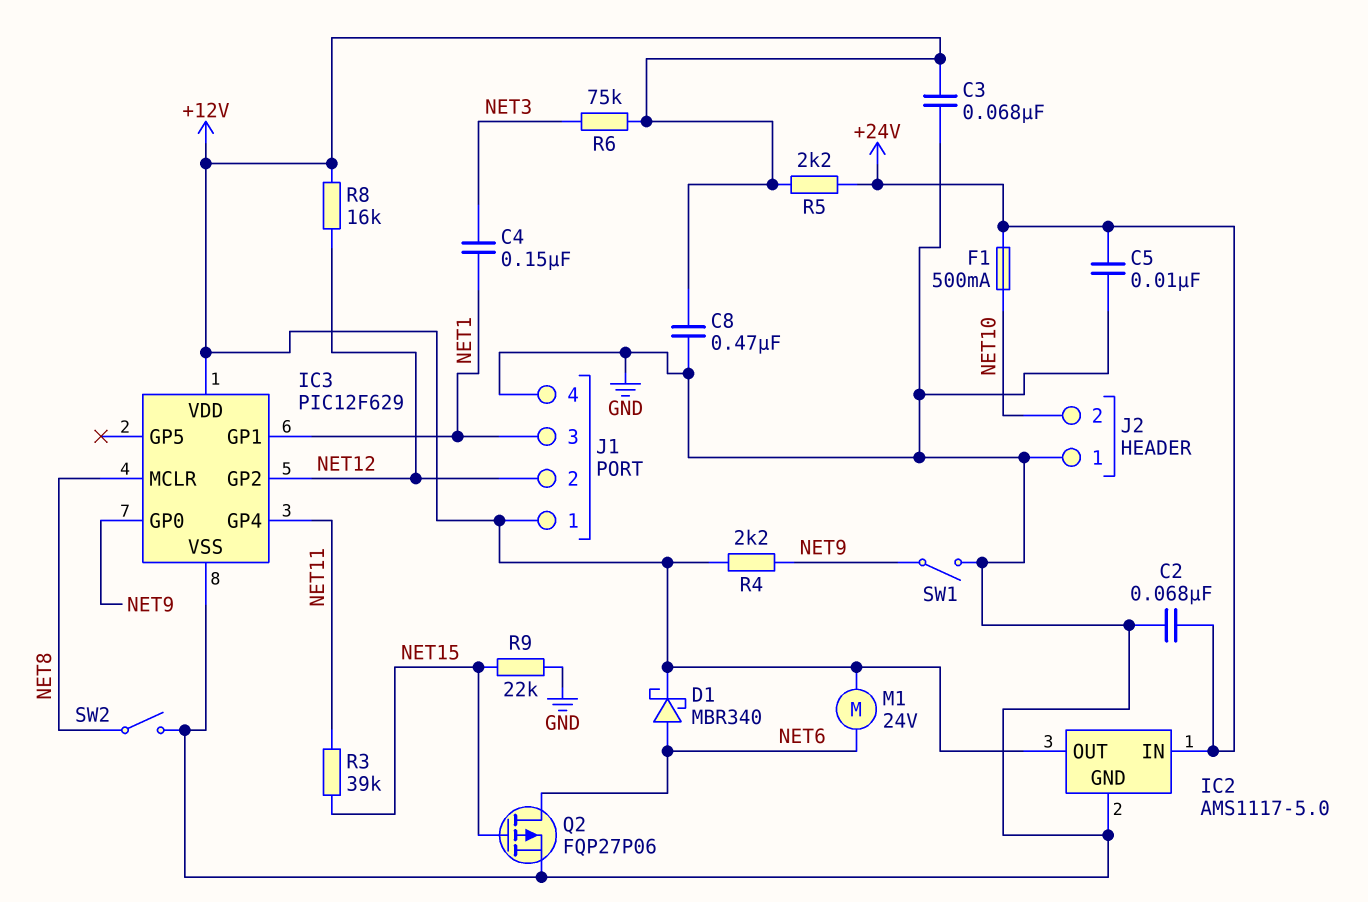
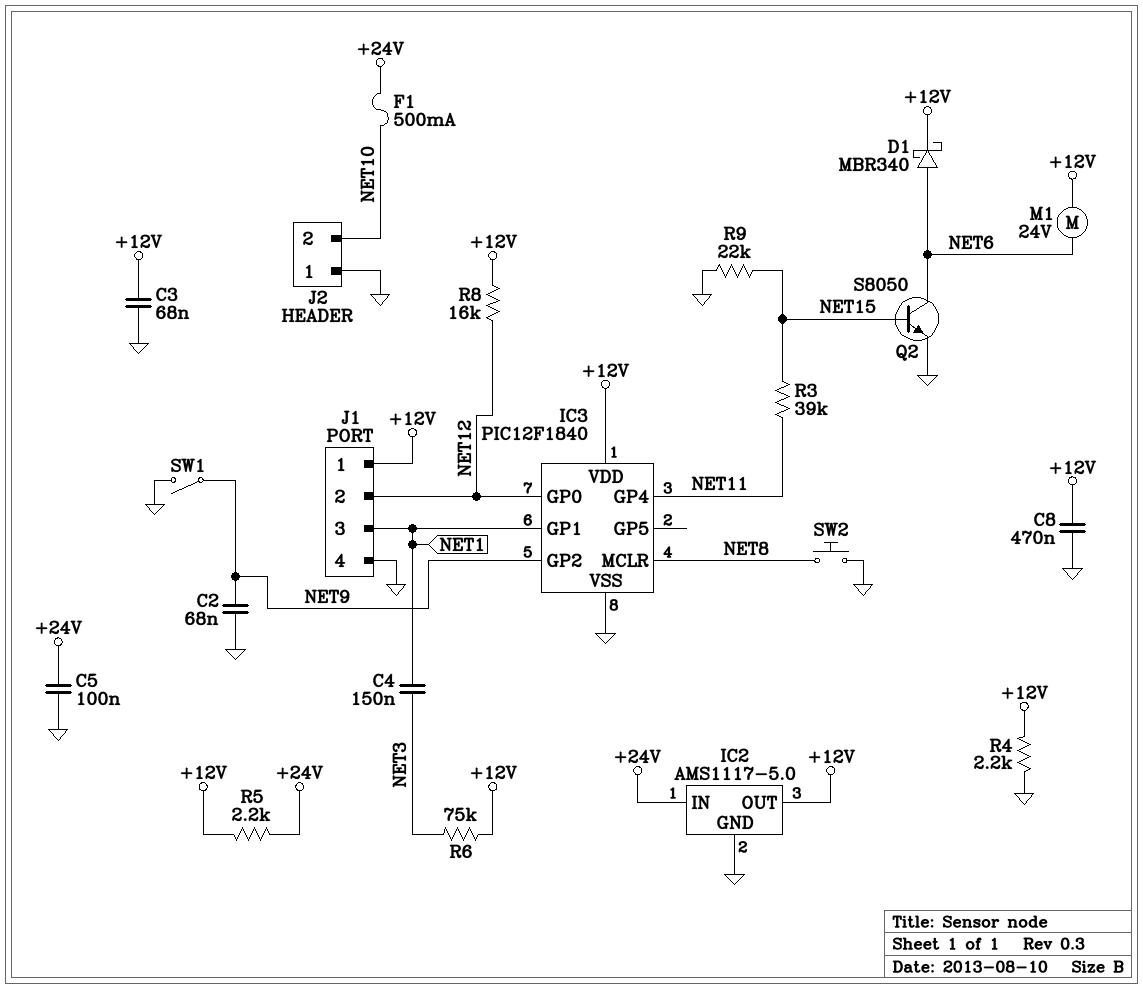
C2: 68nF (+24V, GND) -> 68nF (GND, NET9)
C5: 10nF (+24V, GND) -> 100nF (+24V, GND)
IC3: PIC12F629 -> PIC12F1840
IC3 pin GP0: NET9 -> NET12
IC3 pin GP2: NET12 -> NET9
Q2: PMOS FQP27P06 (G NET15, D NET6, S GND) -> NPN S8050 (B NET15, C NET6, E GND)
R4: 2.2k (+12V, NET9) -> 2.2k (+12V, GND)
SW2: switch (GND, NET8) -> button (GND, NET8)

